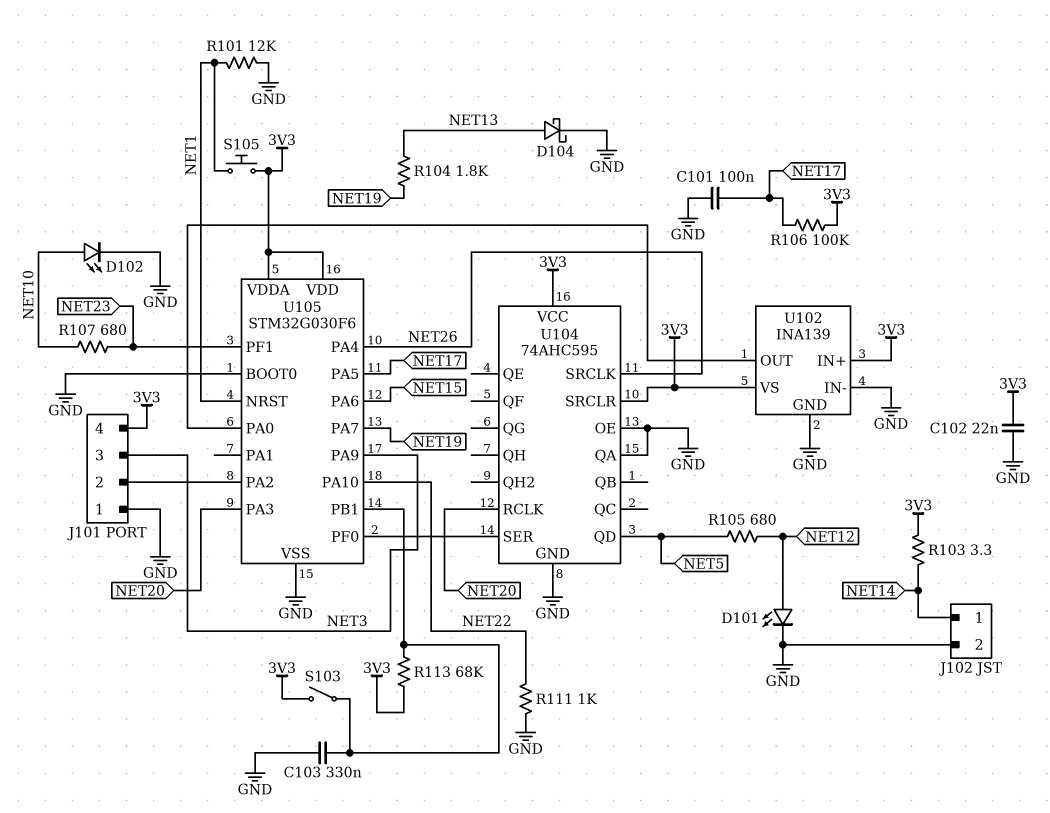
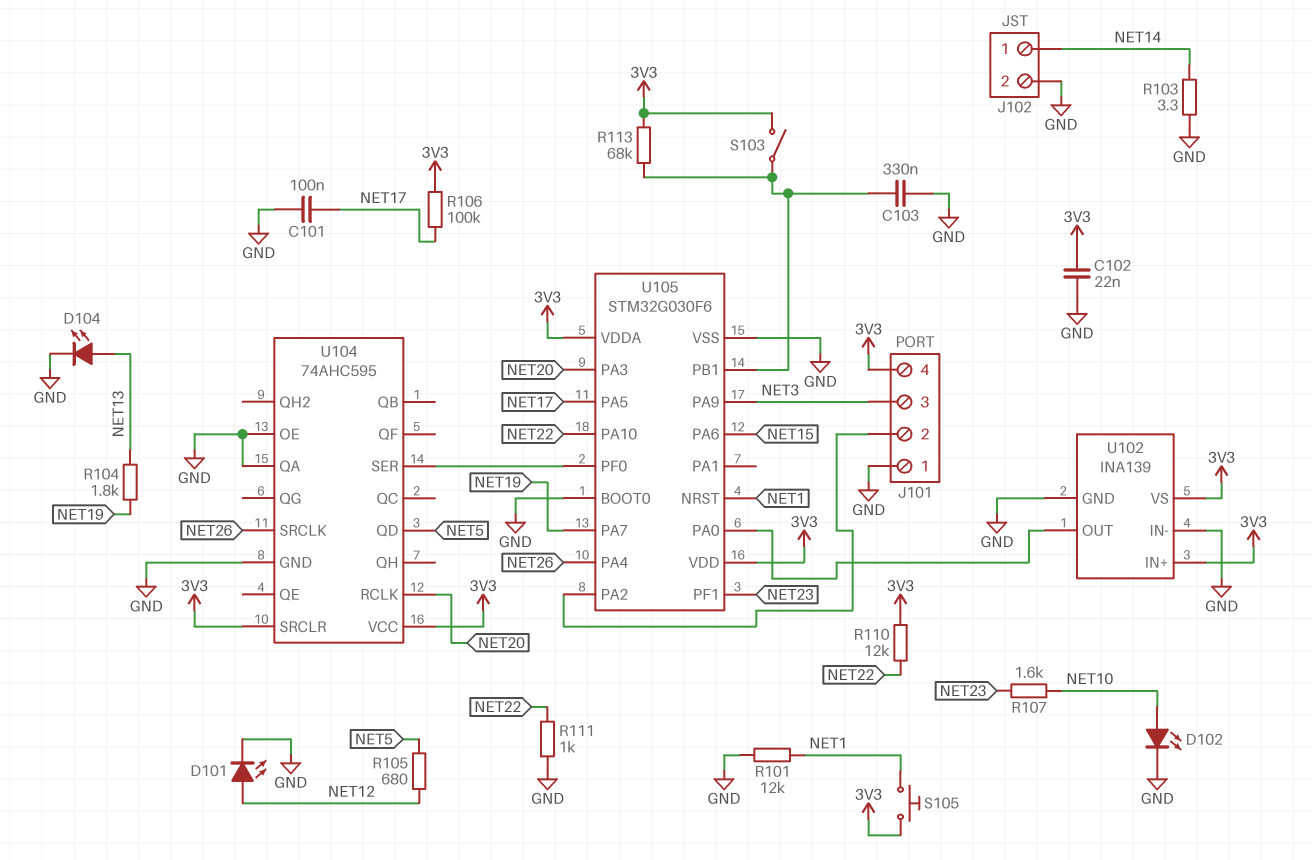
D104: schottky (A NET13, K GND) -> LED (A NET13, K GND)
R103: 3.3 (3V3, NET14) -> 3.3 (GND, NET14)
R107: 680 (NET10, NET23) -> 1.6k (NET10, NET23)
R110: none -> 12k (3V3, NET22)

